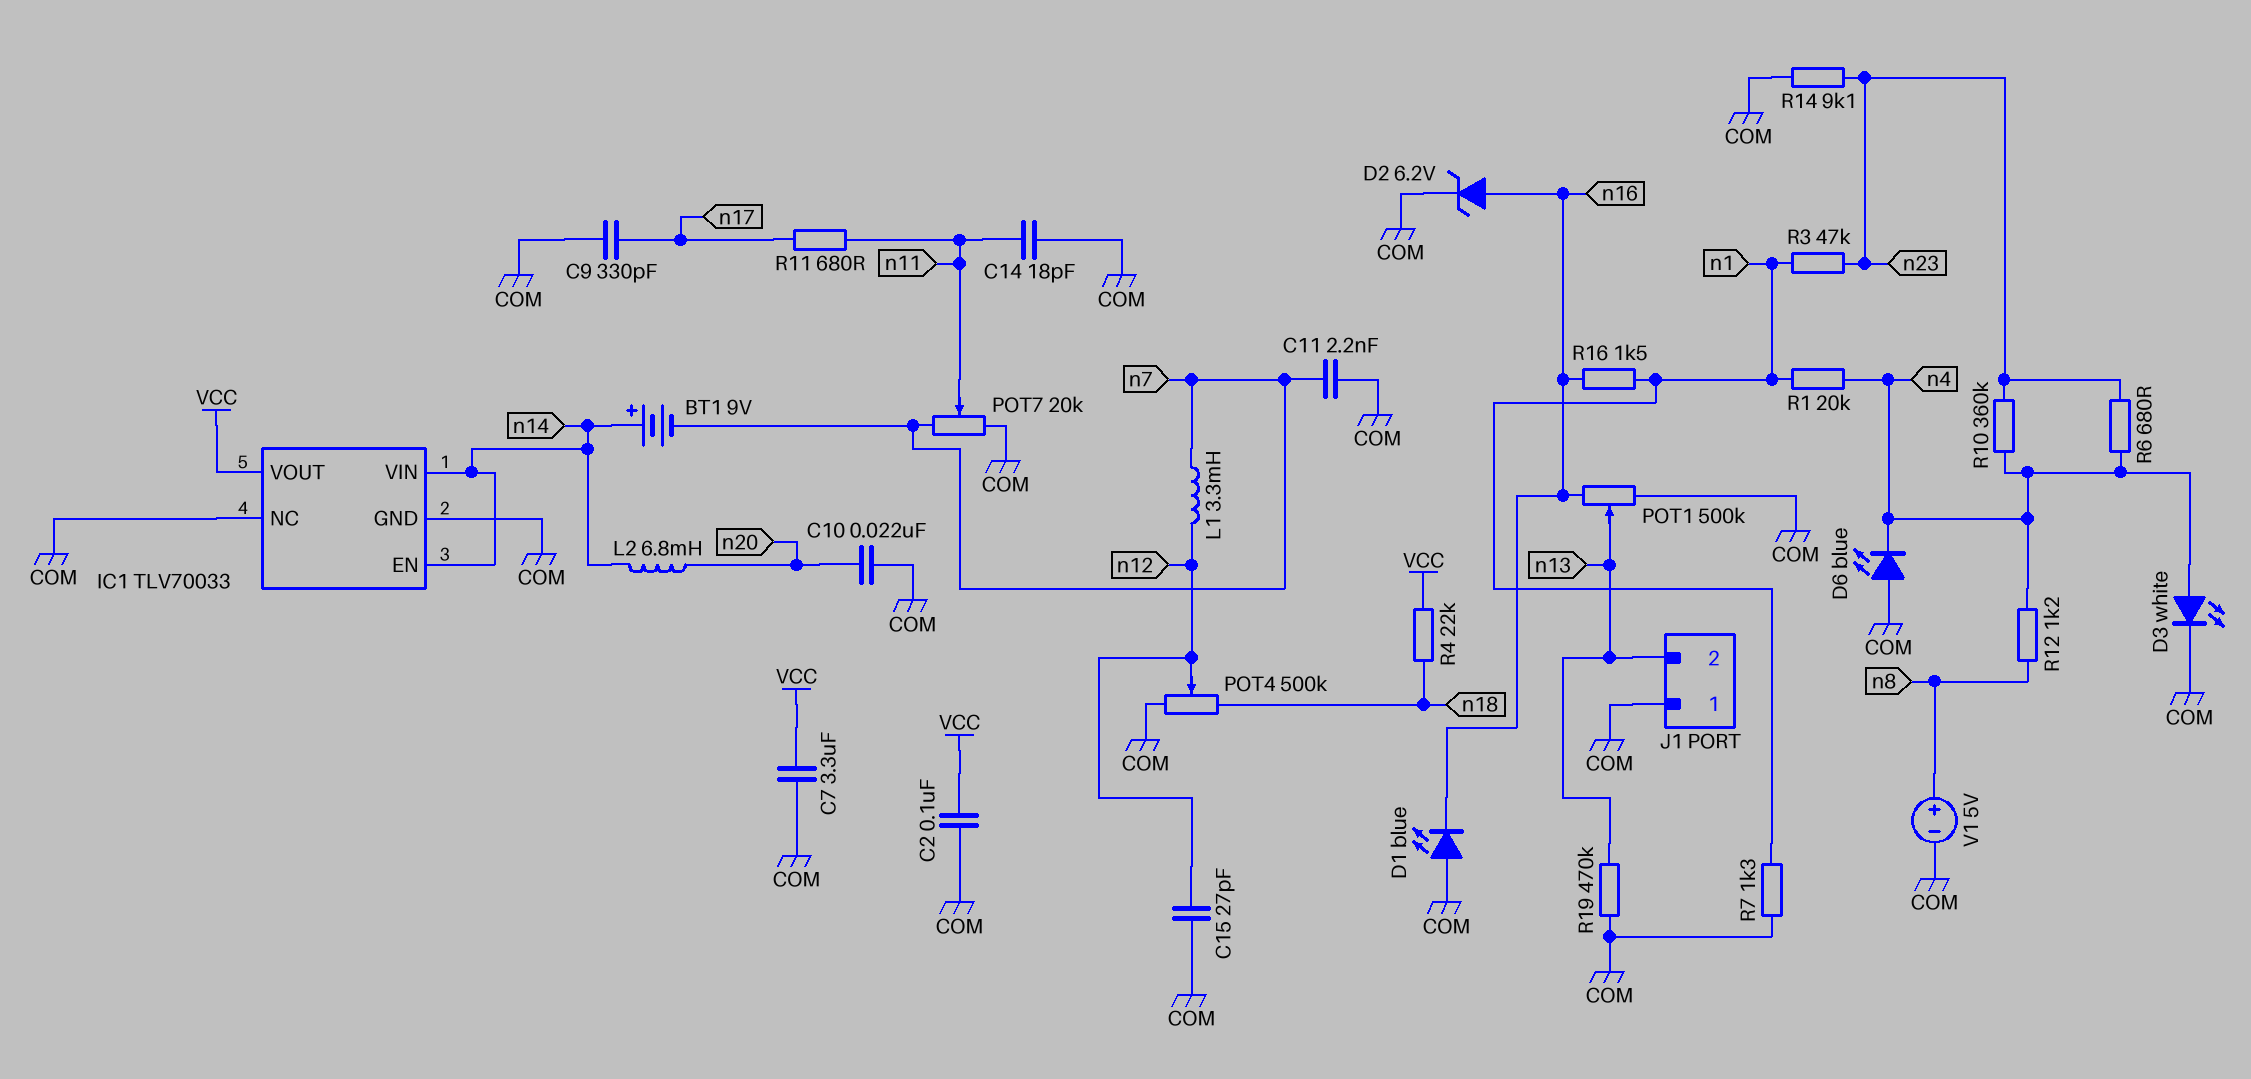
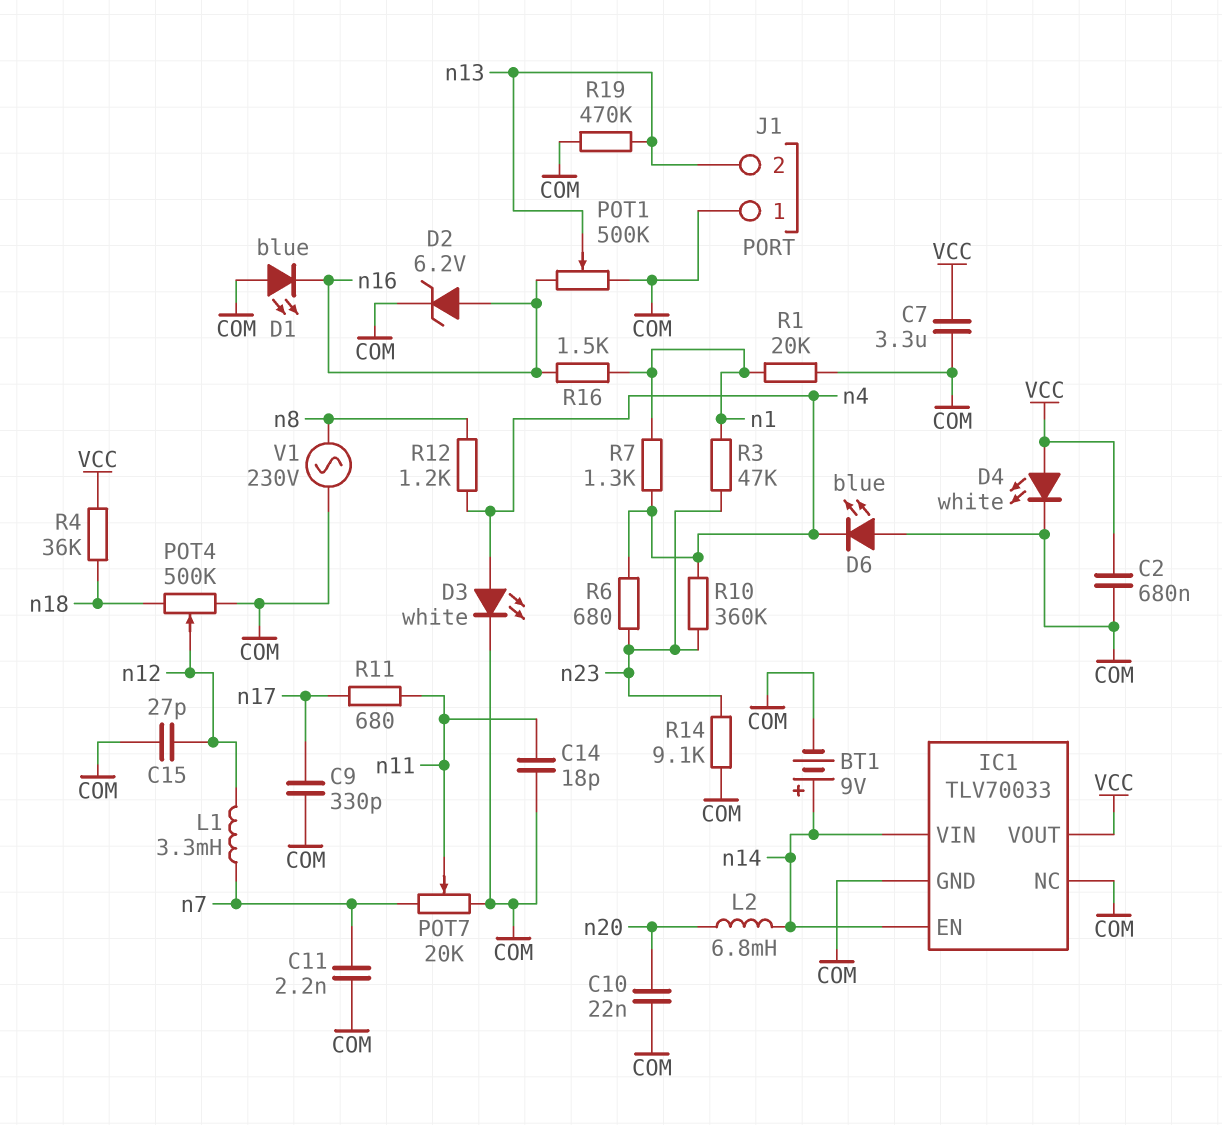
BT1: 9V (plus n14, minus n7) -> 9V (plus n14, minus COM)
C2: 100nF (COM, VCC) -> 680nF (COM, VCC)
D4: none -> LED white (A VCC, K COM)
R1: 20k (n1, n4) -> 20k (COM, n1)
R4: 22k (VCC, n18) -> 36k (VCC, n18)
R7: 1.3k (COM, n1) -> 1.3k (n1, n4)
V1: 5V (plus n8, minus COM) -> AC 230V (COM, n8)

